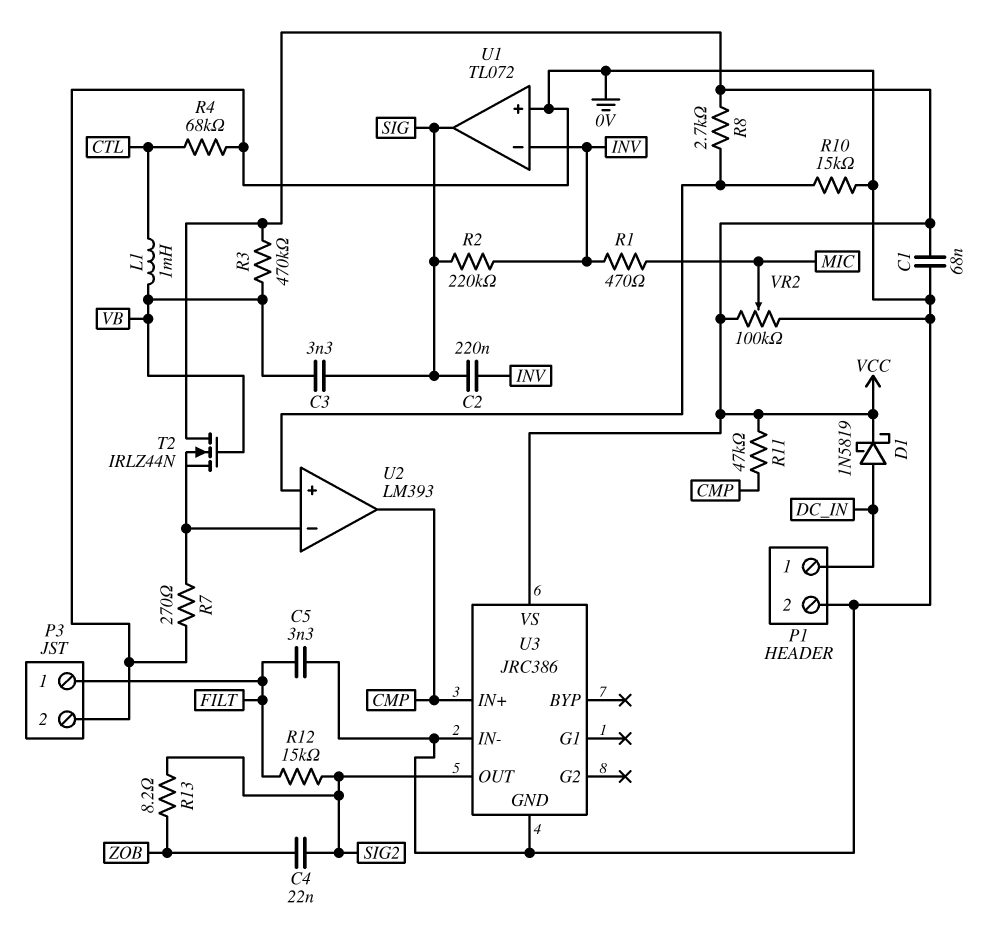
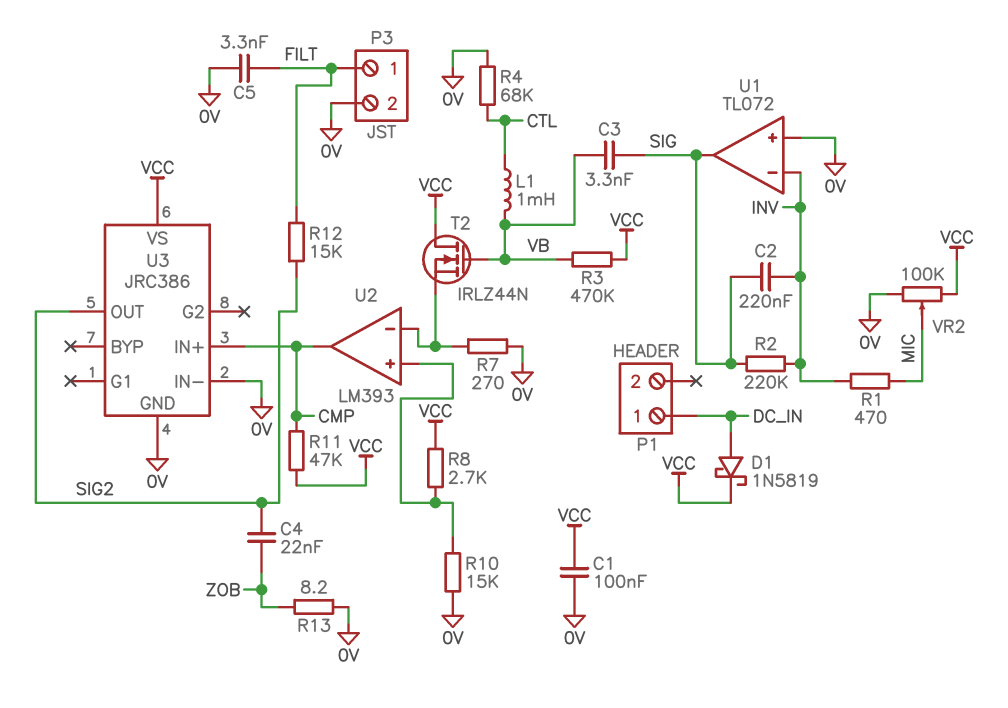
C1: 68nF (0V, VCC) -> 100nF (0V, VCC)
P1 pin 2: 0V -> none
R13: 8.2 (SIG2, ZOB) -> 8.2 (0V, ZOB)

